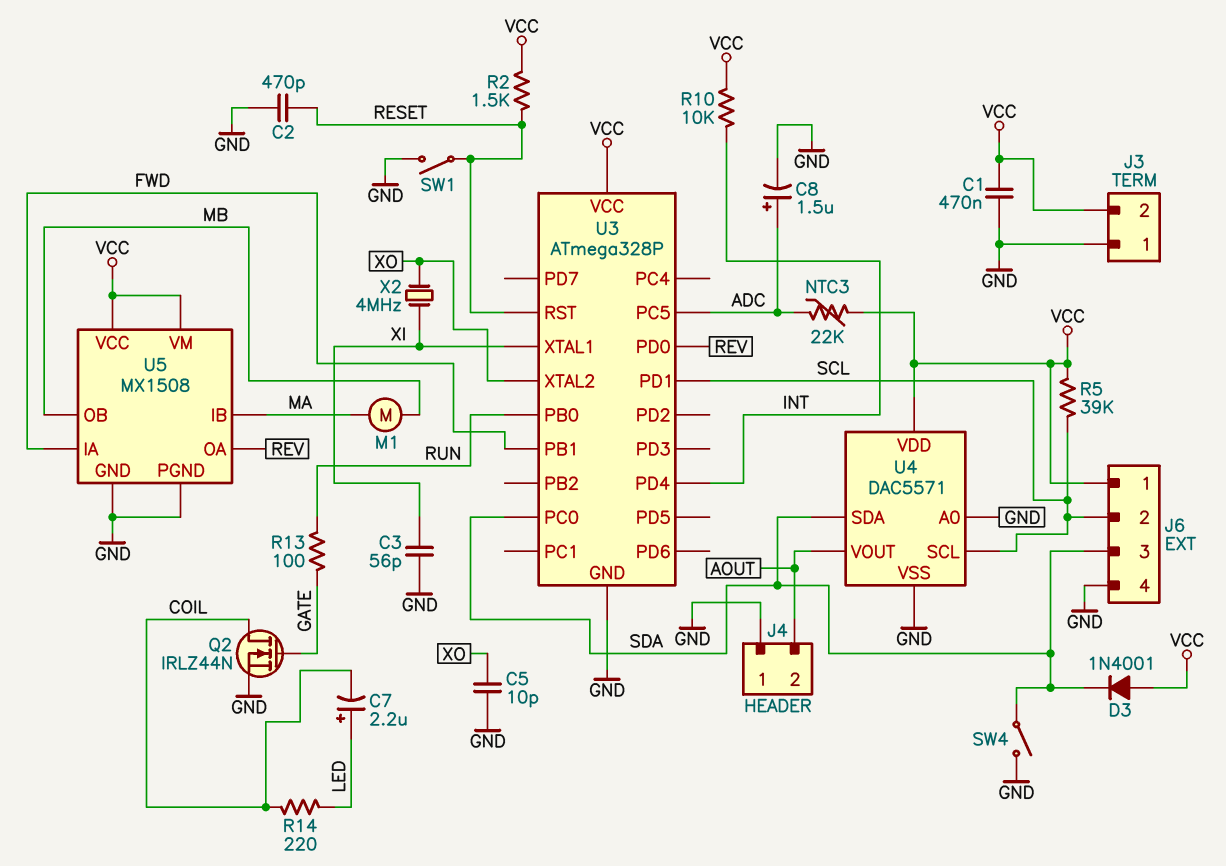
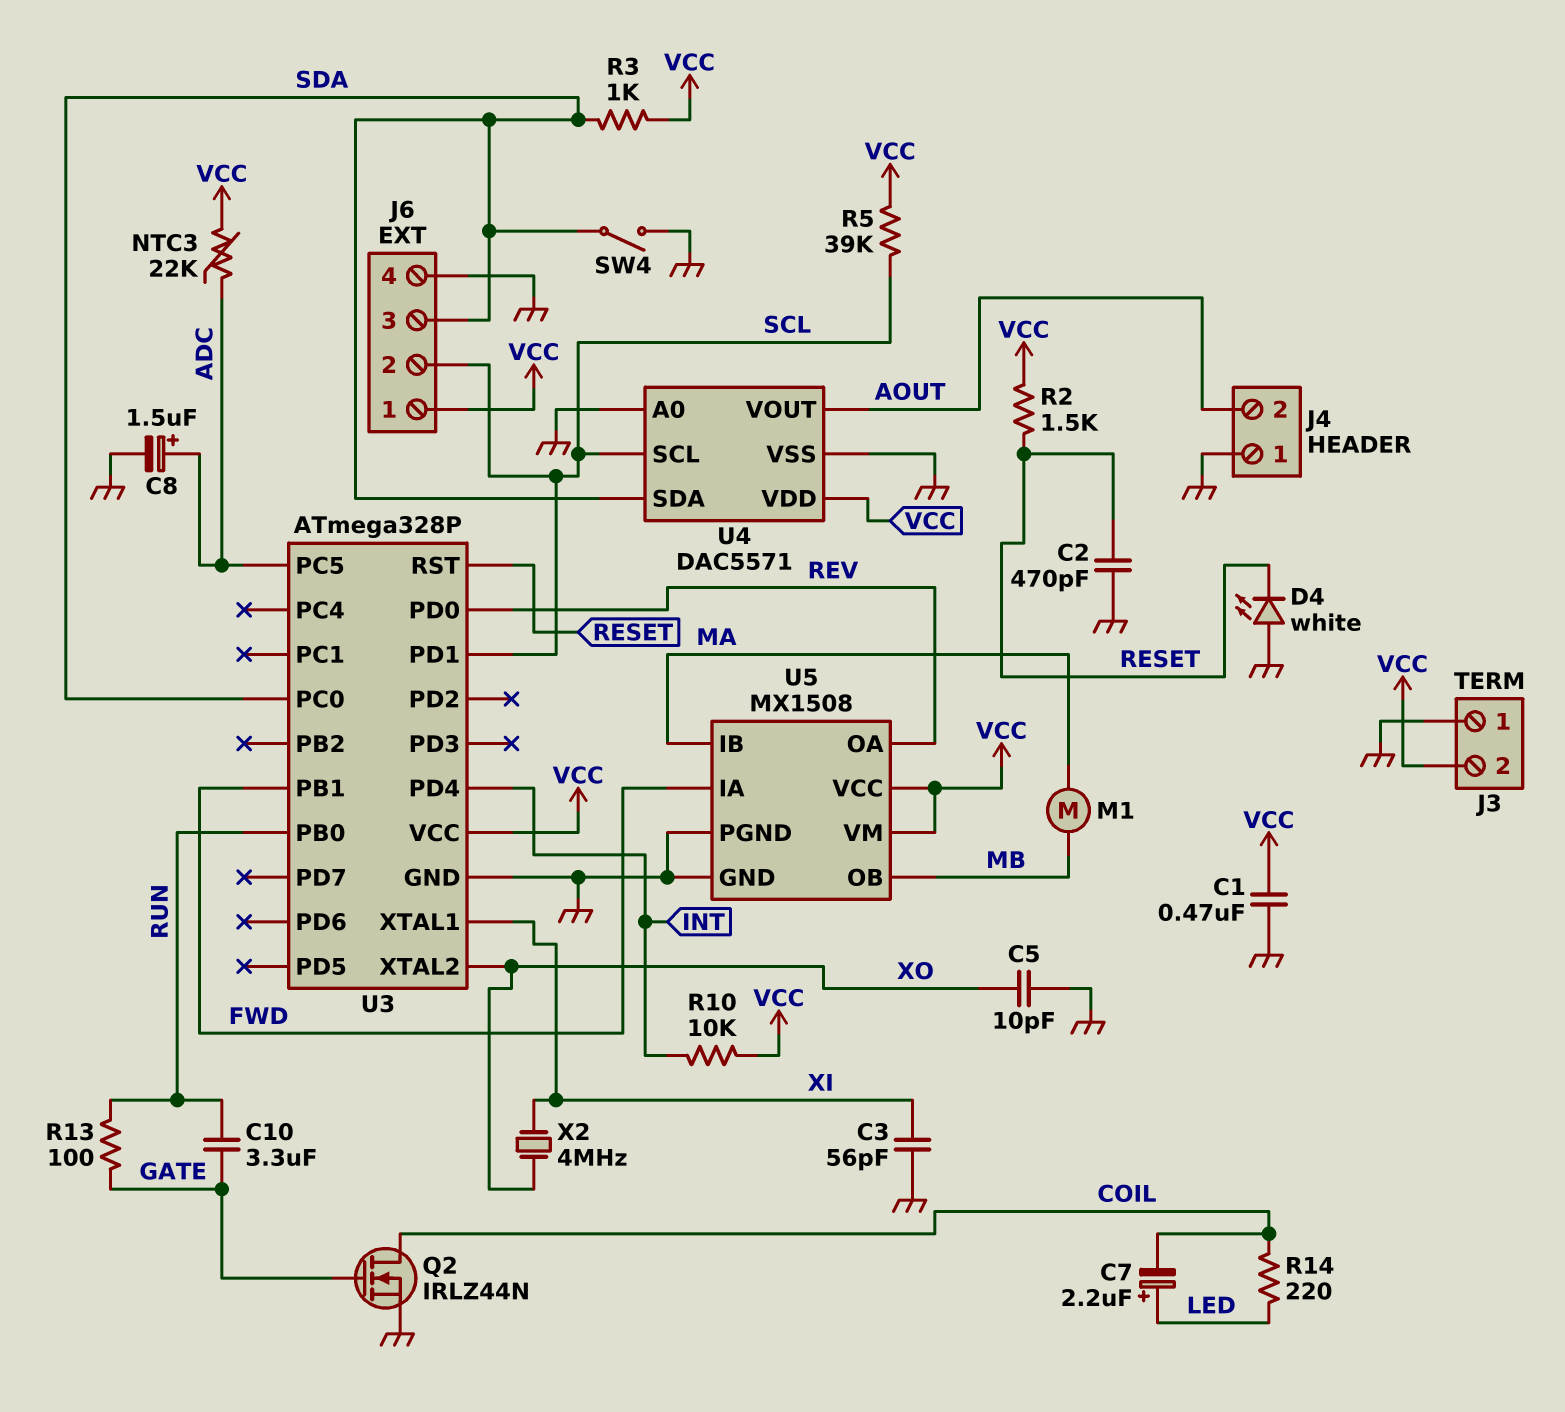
C10: none -> 3.3uF (GATE, RUN)
D3: diode 1N4001 (A VCC, K SDA) -> none
D4: none -> LED white (A GND, K RESET)
R3: none -> 1k (SDA, VCC)
SW1: switch (GND, RESET) -> none

